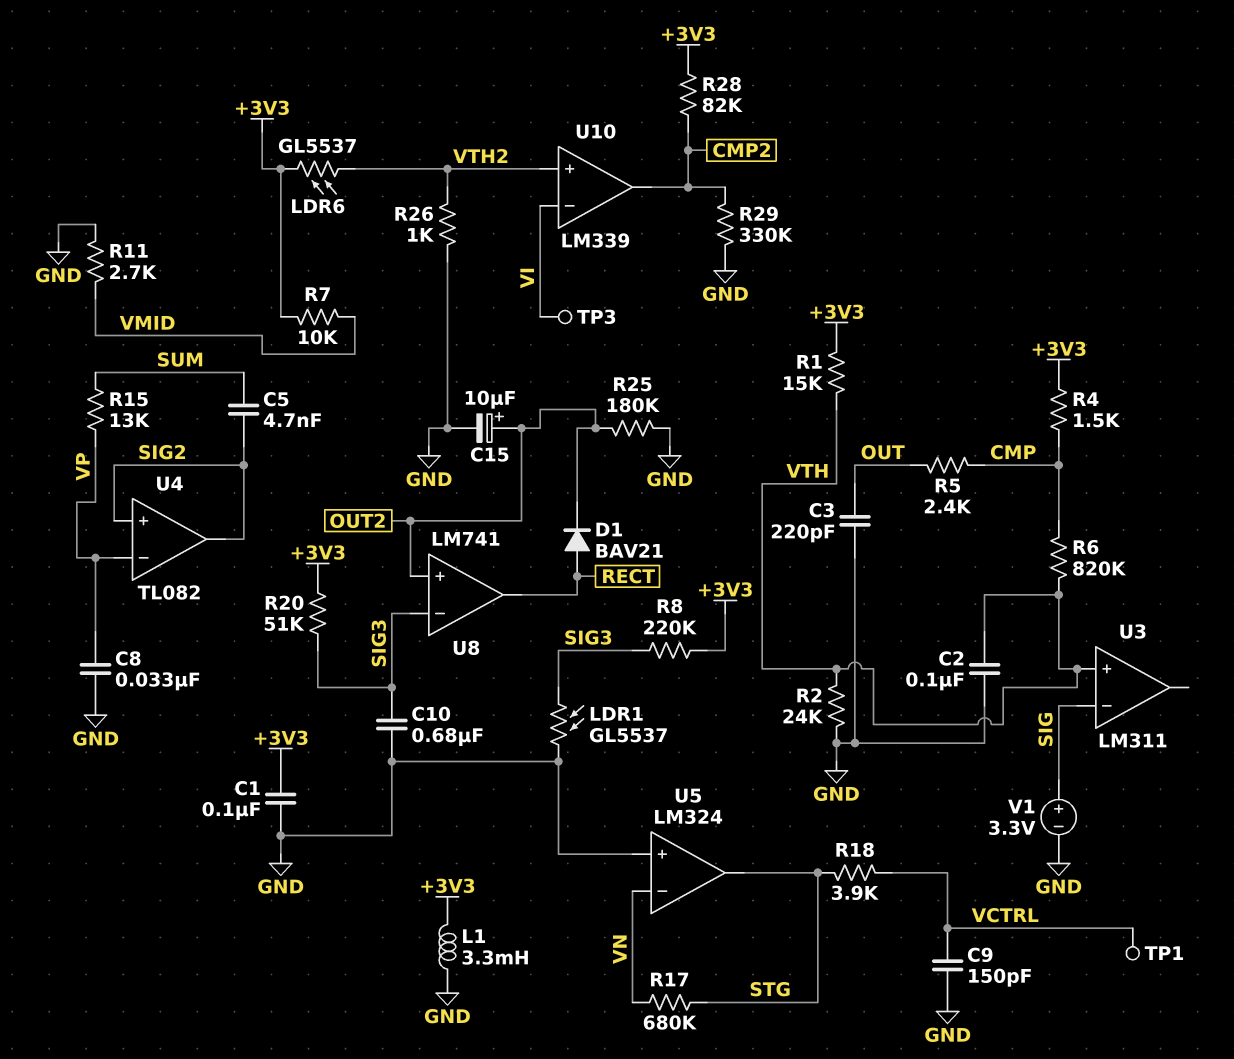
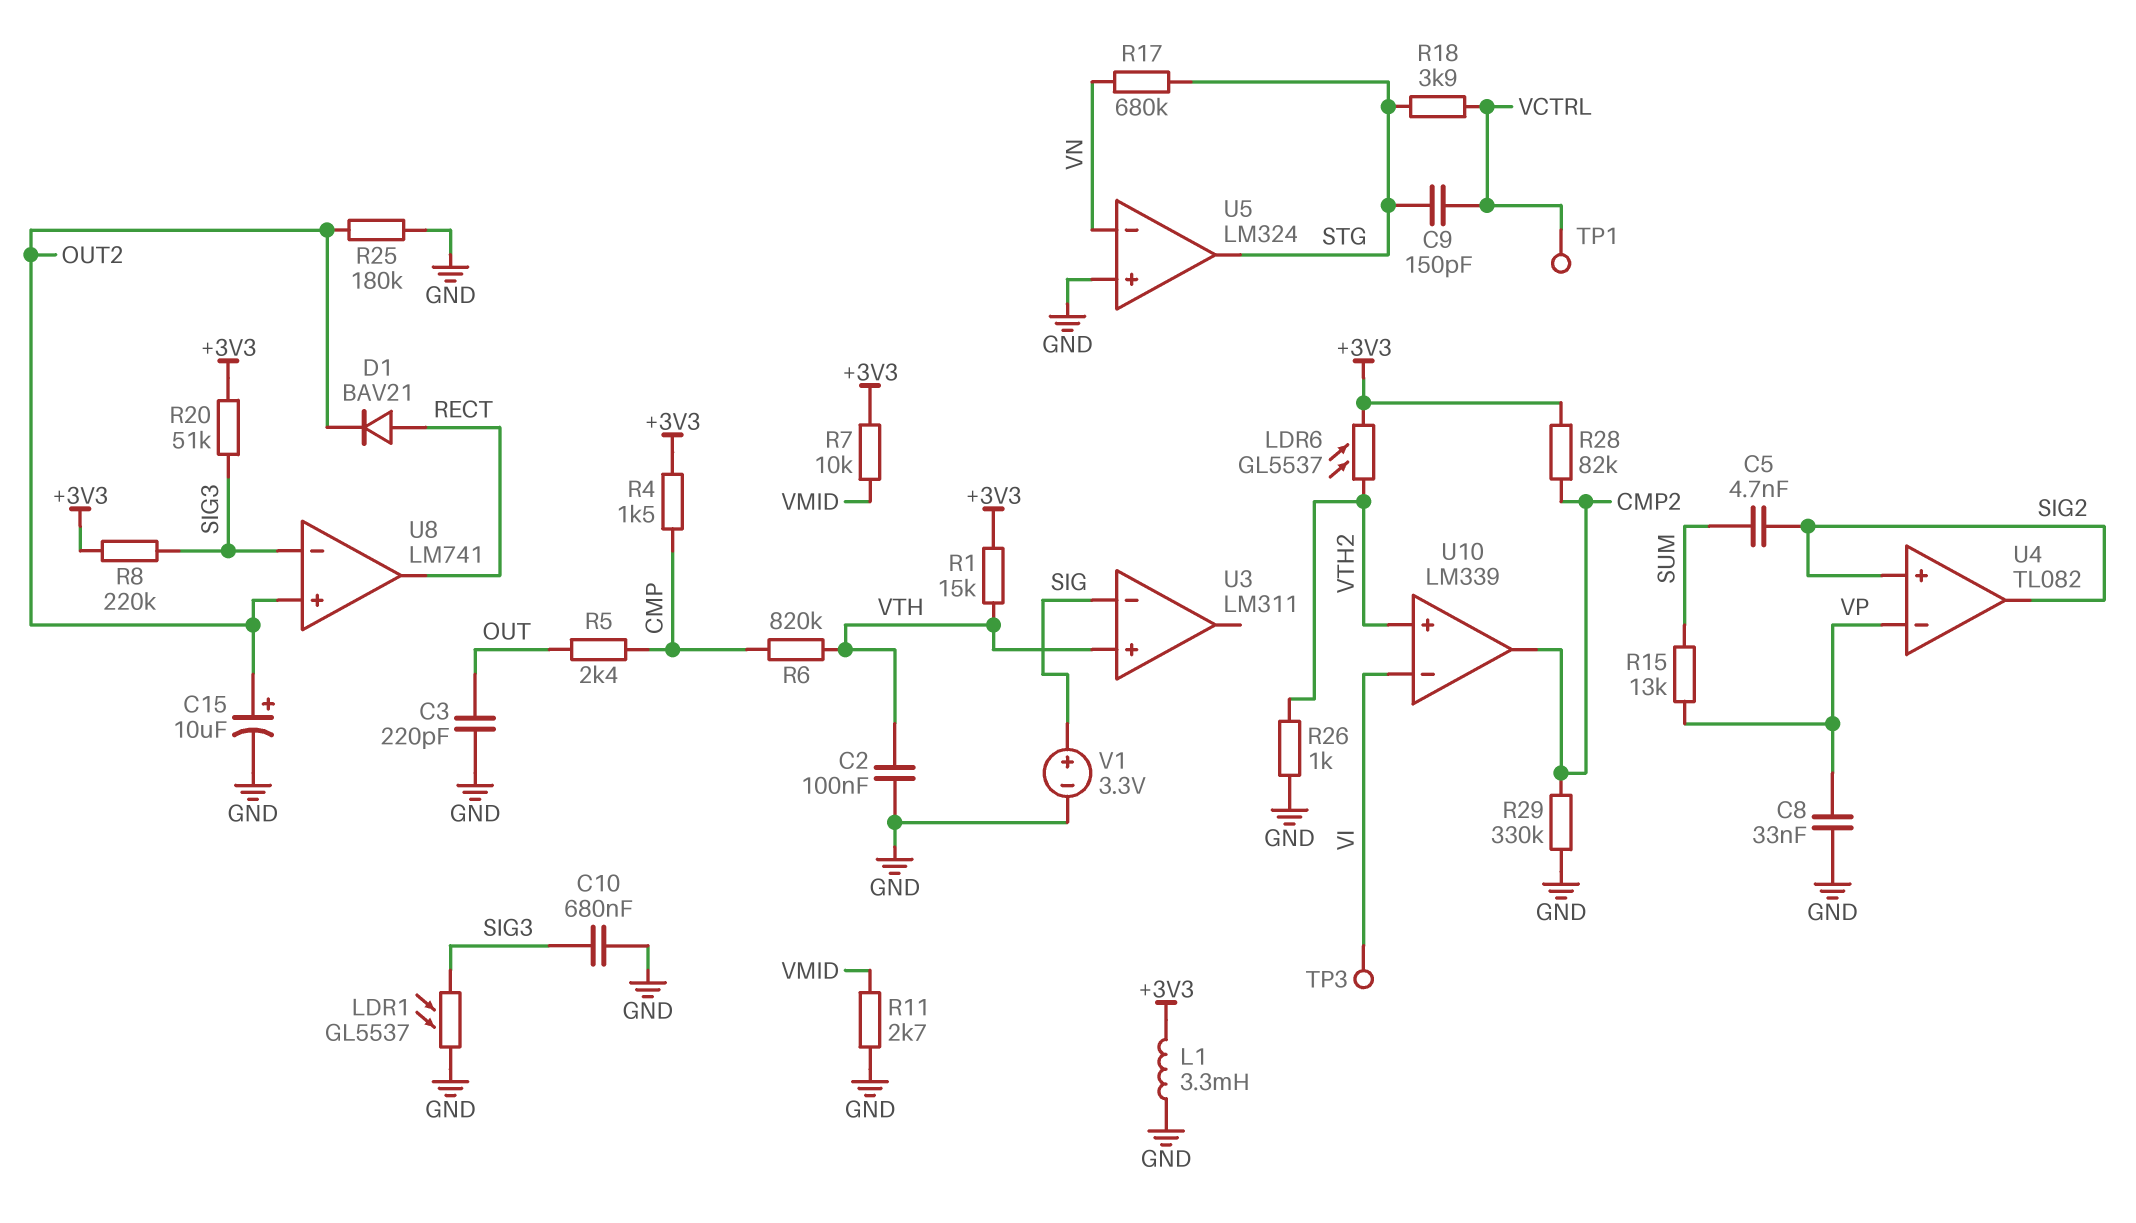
C1: 100nF (+3V3, GND) -> none
C9: 150pF (GND, VCTRL) -> 150pF (STG, VCTRL)
R2: 24k (GND, VTH) -> none

